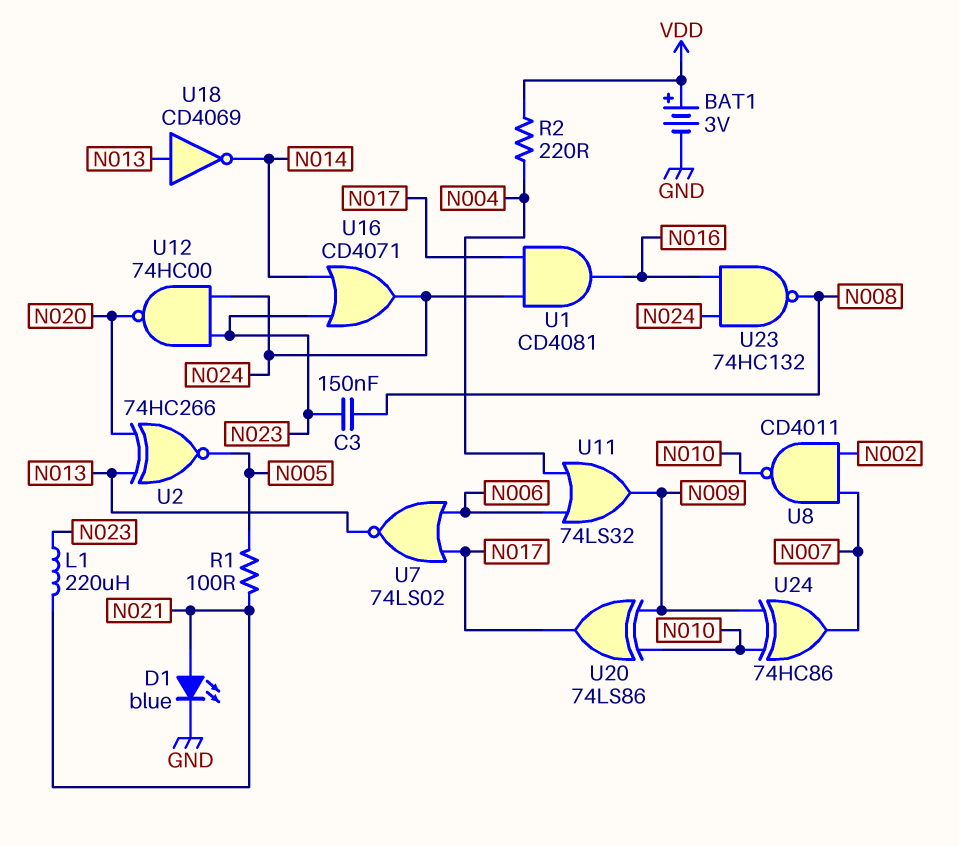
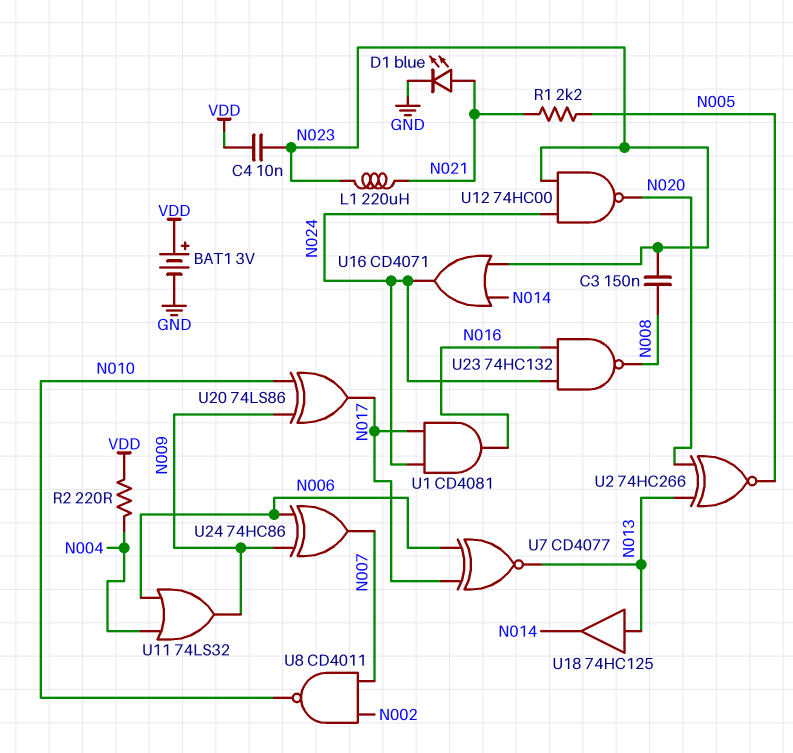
C4: none -> 10nF (N023, VDD)
R1: 100 (N005, N021) -> 2.2k (N005, N021)
U7: NOR 74LS02 (in N006, in N017, out N013) -> XNOR CD4077 (in N006, in N017, out N013)
U18: NOT CD4069 (in N013, out N014) -> buffer 74HC125 (in N013, out N014)
U24: XOR 74HC86 (in N009, in N010, out N007) -> XOR 74HC86 (in N006, in N009, out N007)

